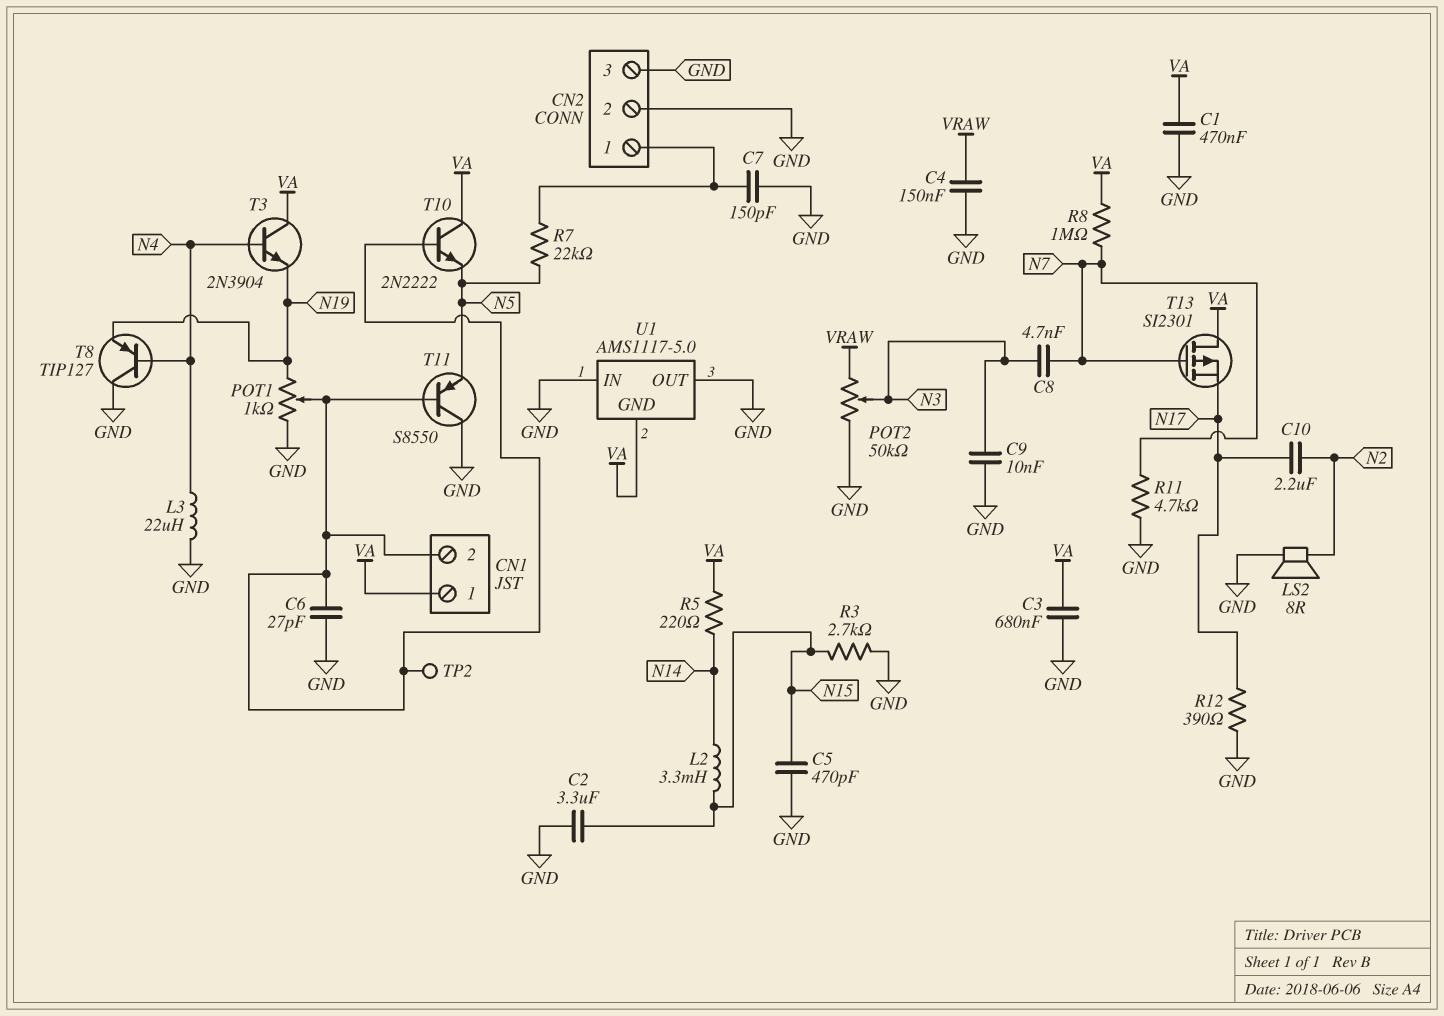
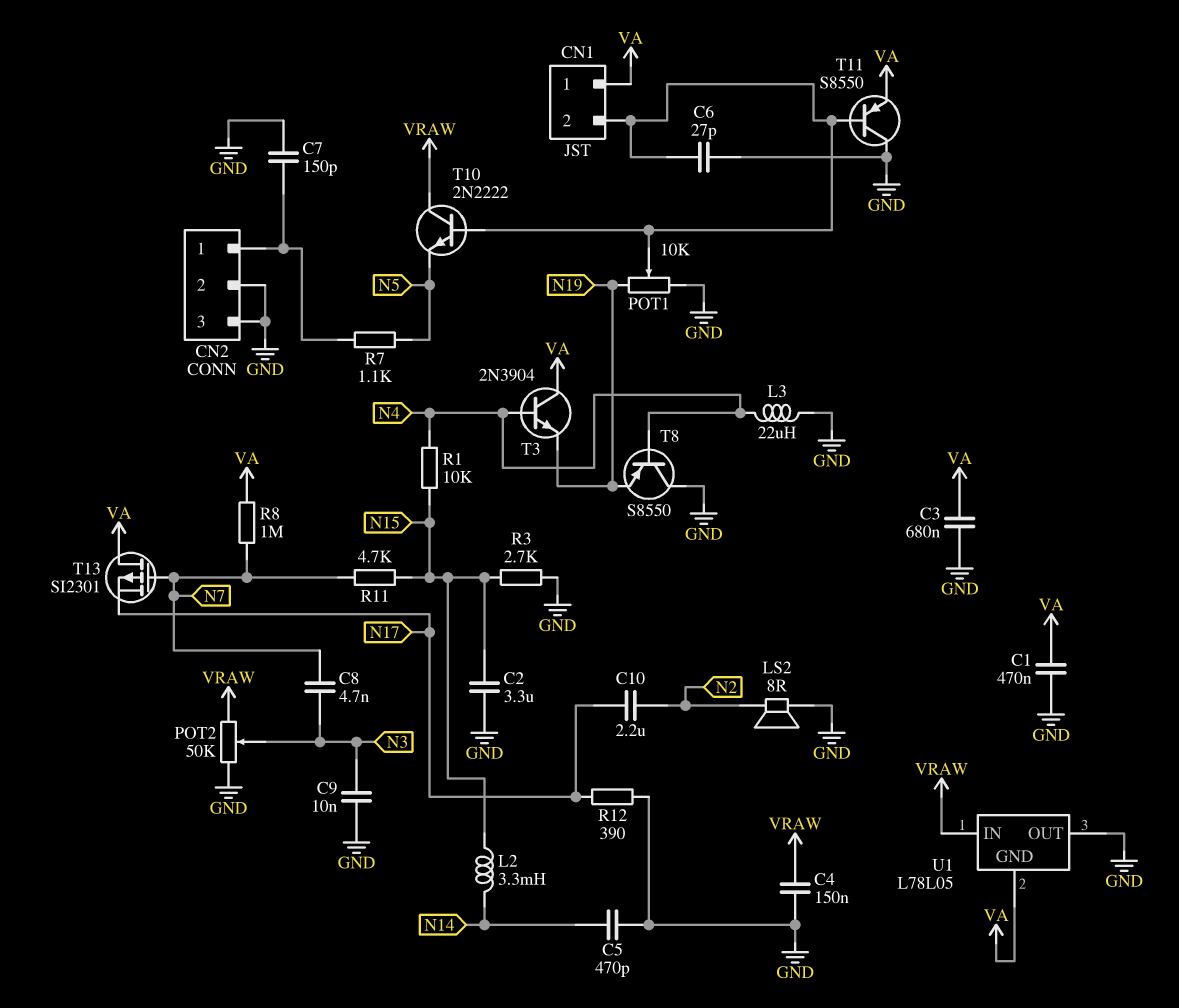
C5: 470pF (GND, N15) -> 470pF (GND, N14)
POT1: 1k (GND, N19, wiper CN1/2) -> 10k (GND, N19, wiper CN1/2)
R1: none -> 10k (N4, N15)
R5: 220 (N14, VA) -> none
R7: 22k (CN2/1, N5) -> 1.1k (CN2/1, N5)
R11: 4.7k (GND, N7) -> 4.7k (N7, N15)
T8: PNP TIP127 (B N4, C GND, E N19) -> PNP S8550 (B N4, C GND, E N19)
T10: NPN 2N2222 (B CN1/2, C VA, E N5) -> NPN 2N2222 (B CN1/2, C VRAW, E N5)
T11: PNP S8550 (B CN1/2, C GND, E N5) -> PNP S8550 (B CN1/2, C GND, E VA)
TP2: test point (CN1/2) -> none
U1: AMS1117-5.0 -> L78L05
U1 pin IN: GND -> VRAW

